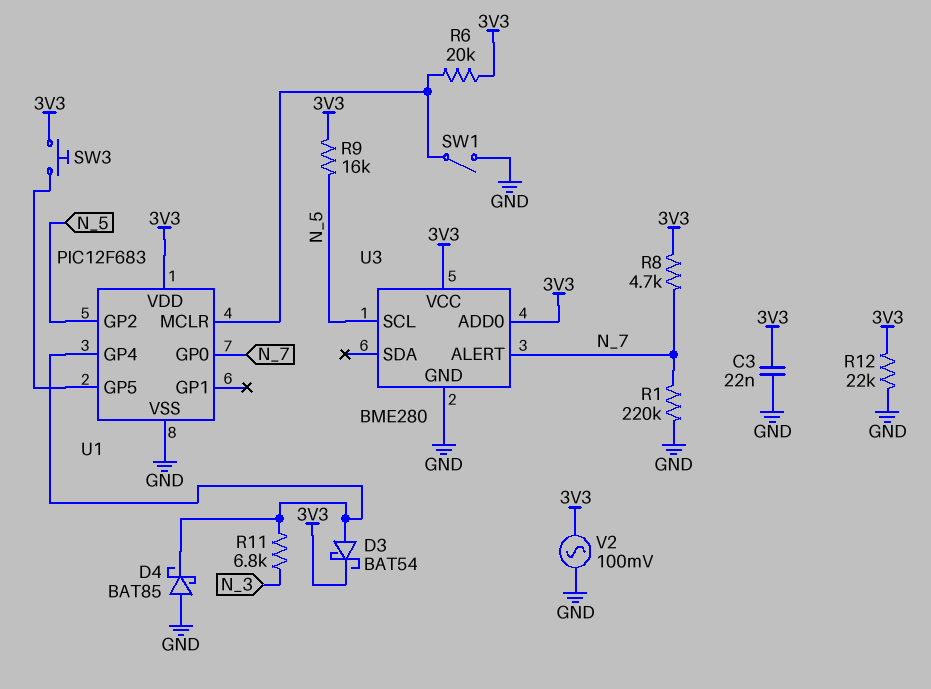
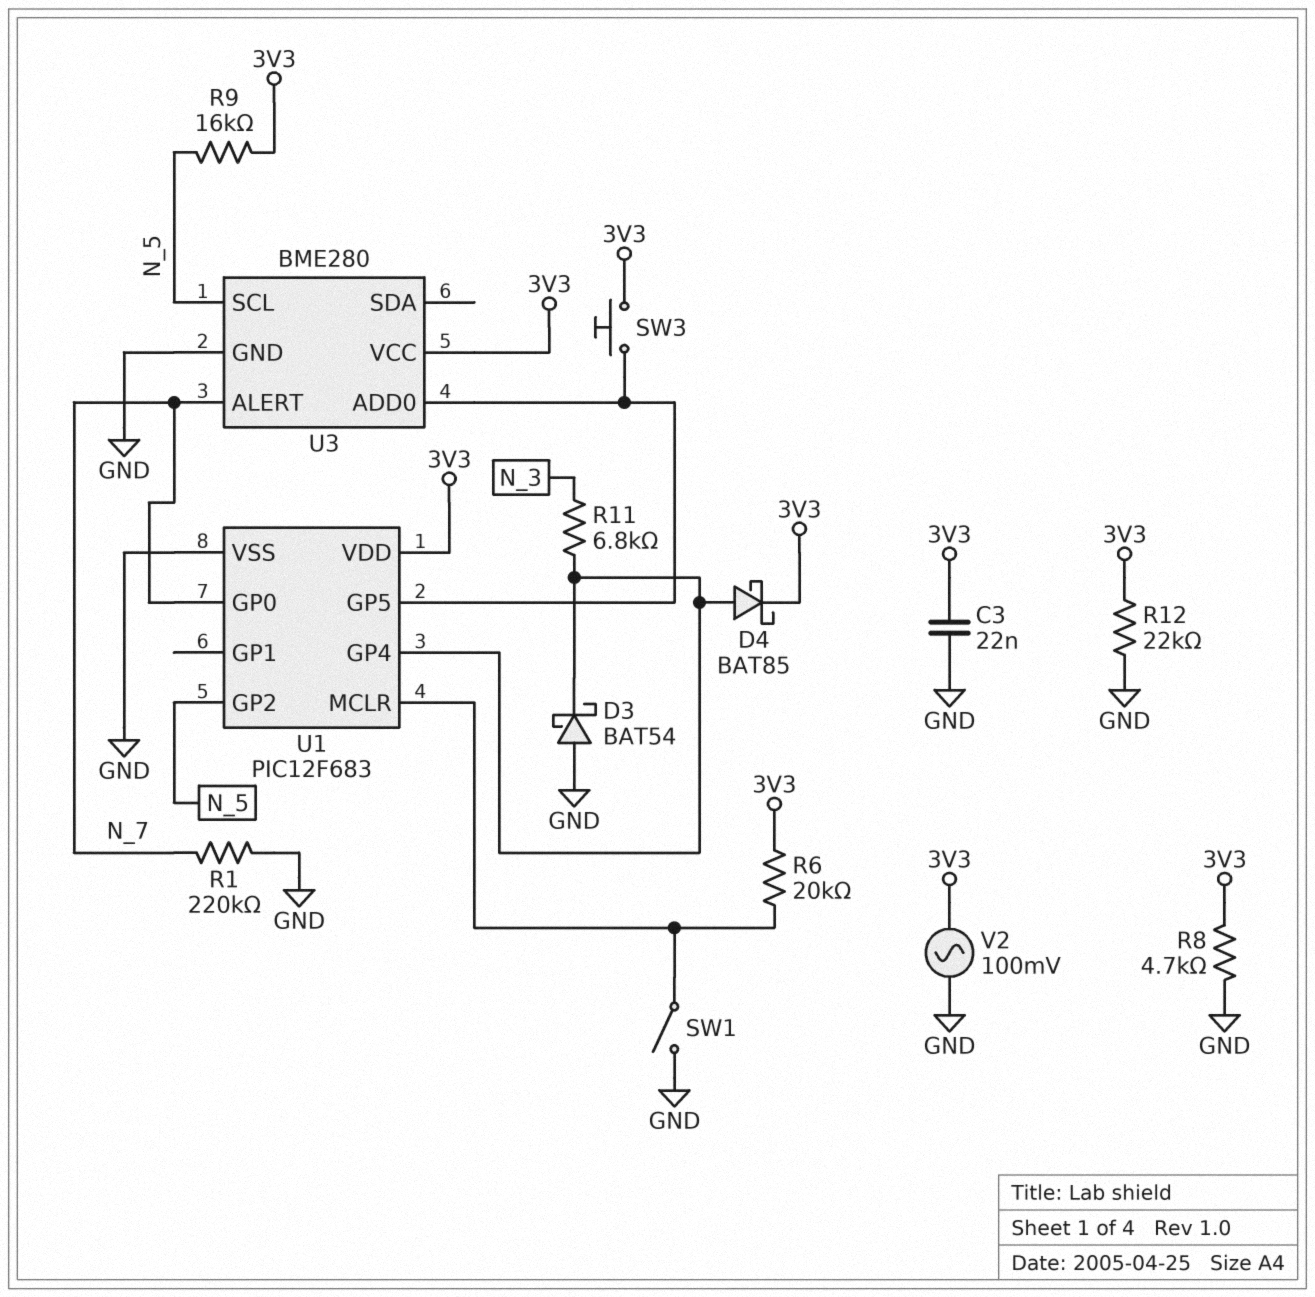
D3: schottky BAT54 (A U1/GP4, K 3V3) -> schottky BAT54 (A GND, K U1/GP4)
D4: schottky BAT85 (A GND, K U1/GP4) -> schottky BAT85 (A U1/GP4, K 3V3)
R8: 4.7k (3V3, N_7) -> 4.7k (3V3, GND)
U3 pin ADD0: 3V3 -> U1/GP5

